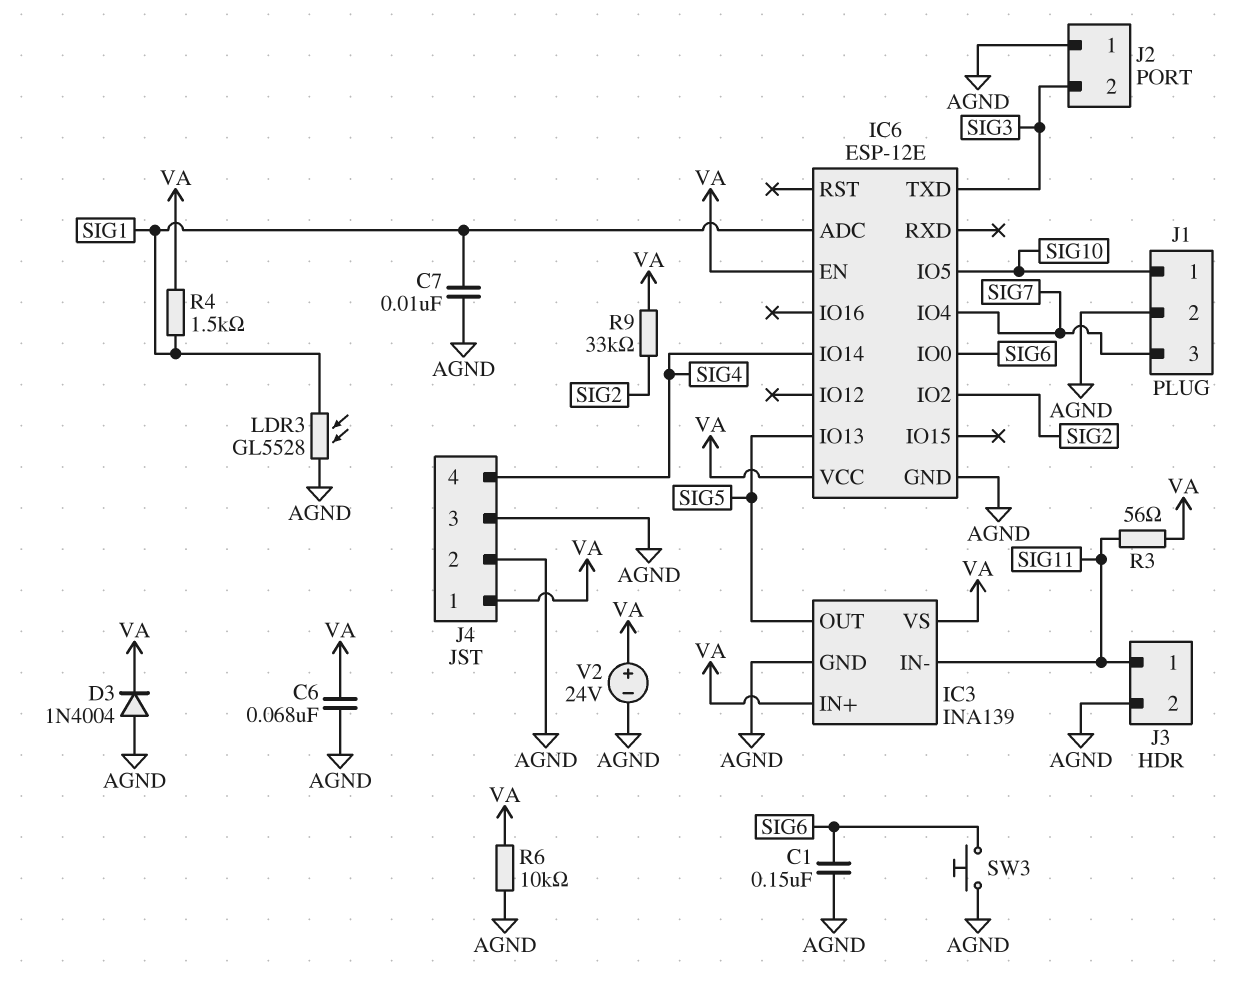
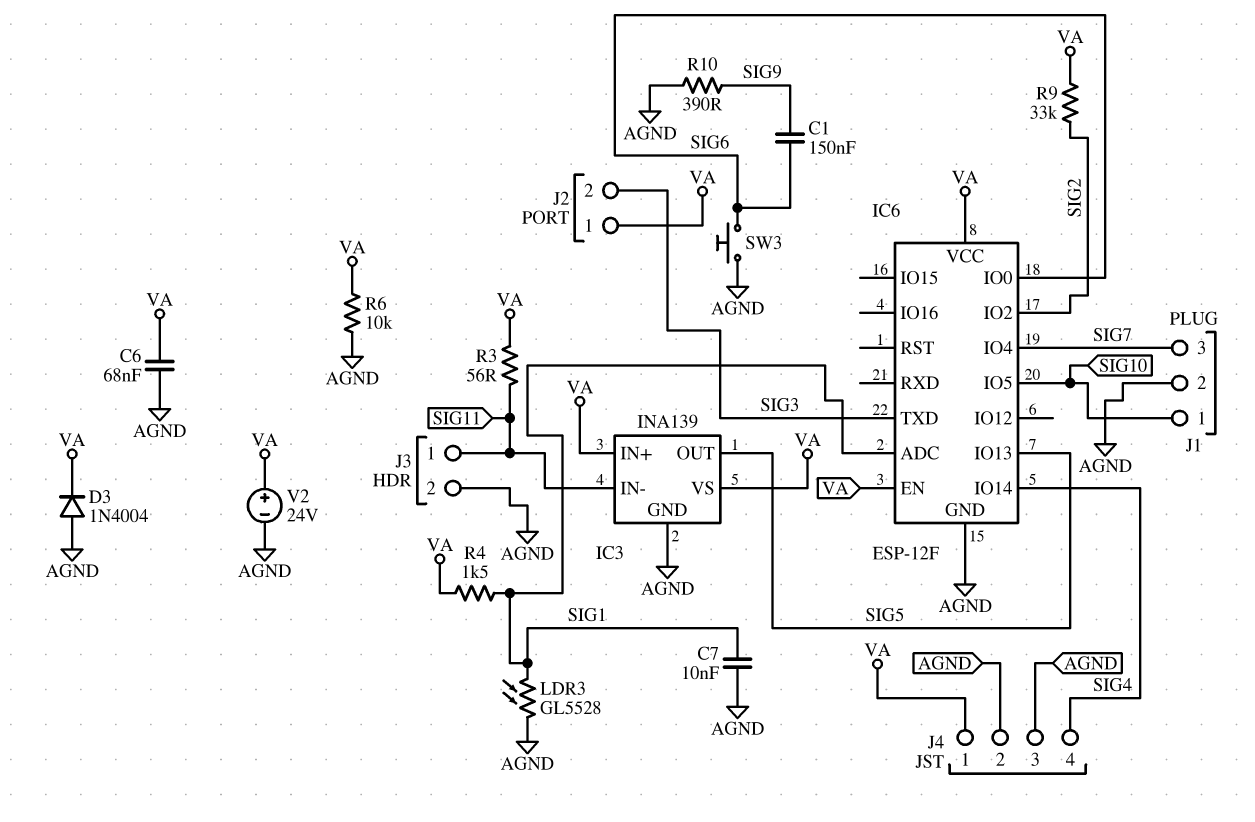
C1: 150nF (AGND, SIG6) -> 150nF (SIG6, SIG9)
IC6: ESP-12E -> ESP-12F
J2 pin 1: AGND -> VA
R10: none -> 390 (AGND, SIG9)

